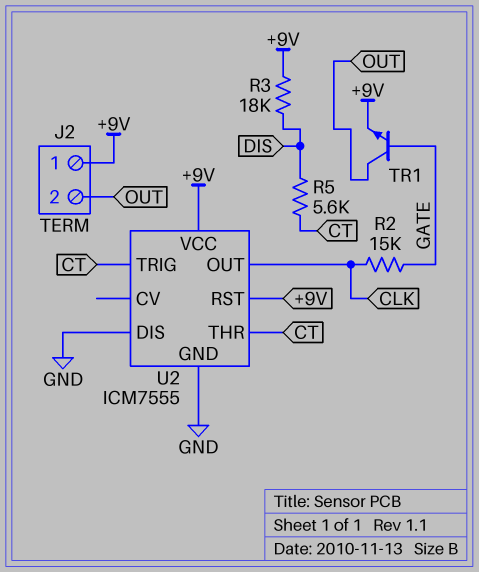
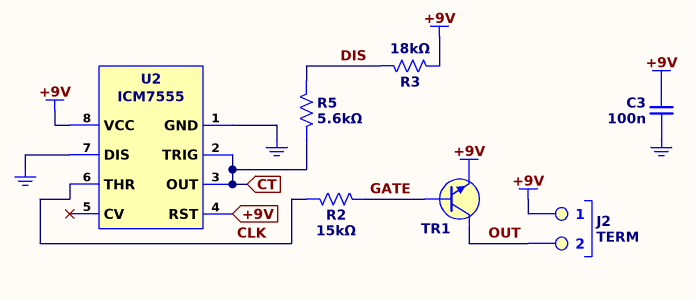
C3: none -> 100nF (+9V, GND)
U2 pin OUT: CLK -> CT
U2 pin THR: CT -> CLK

